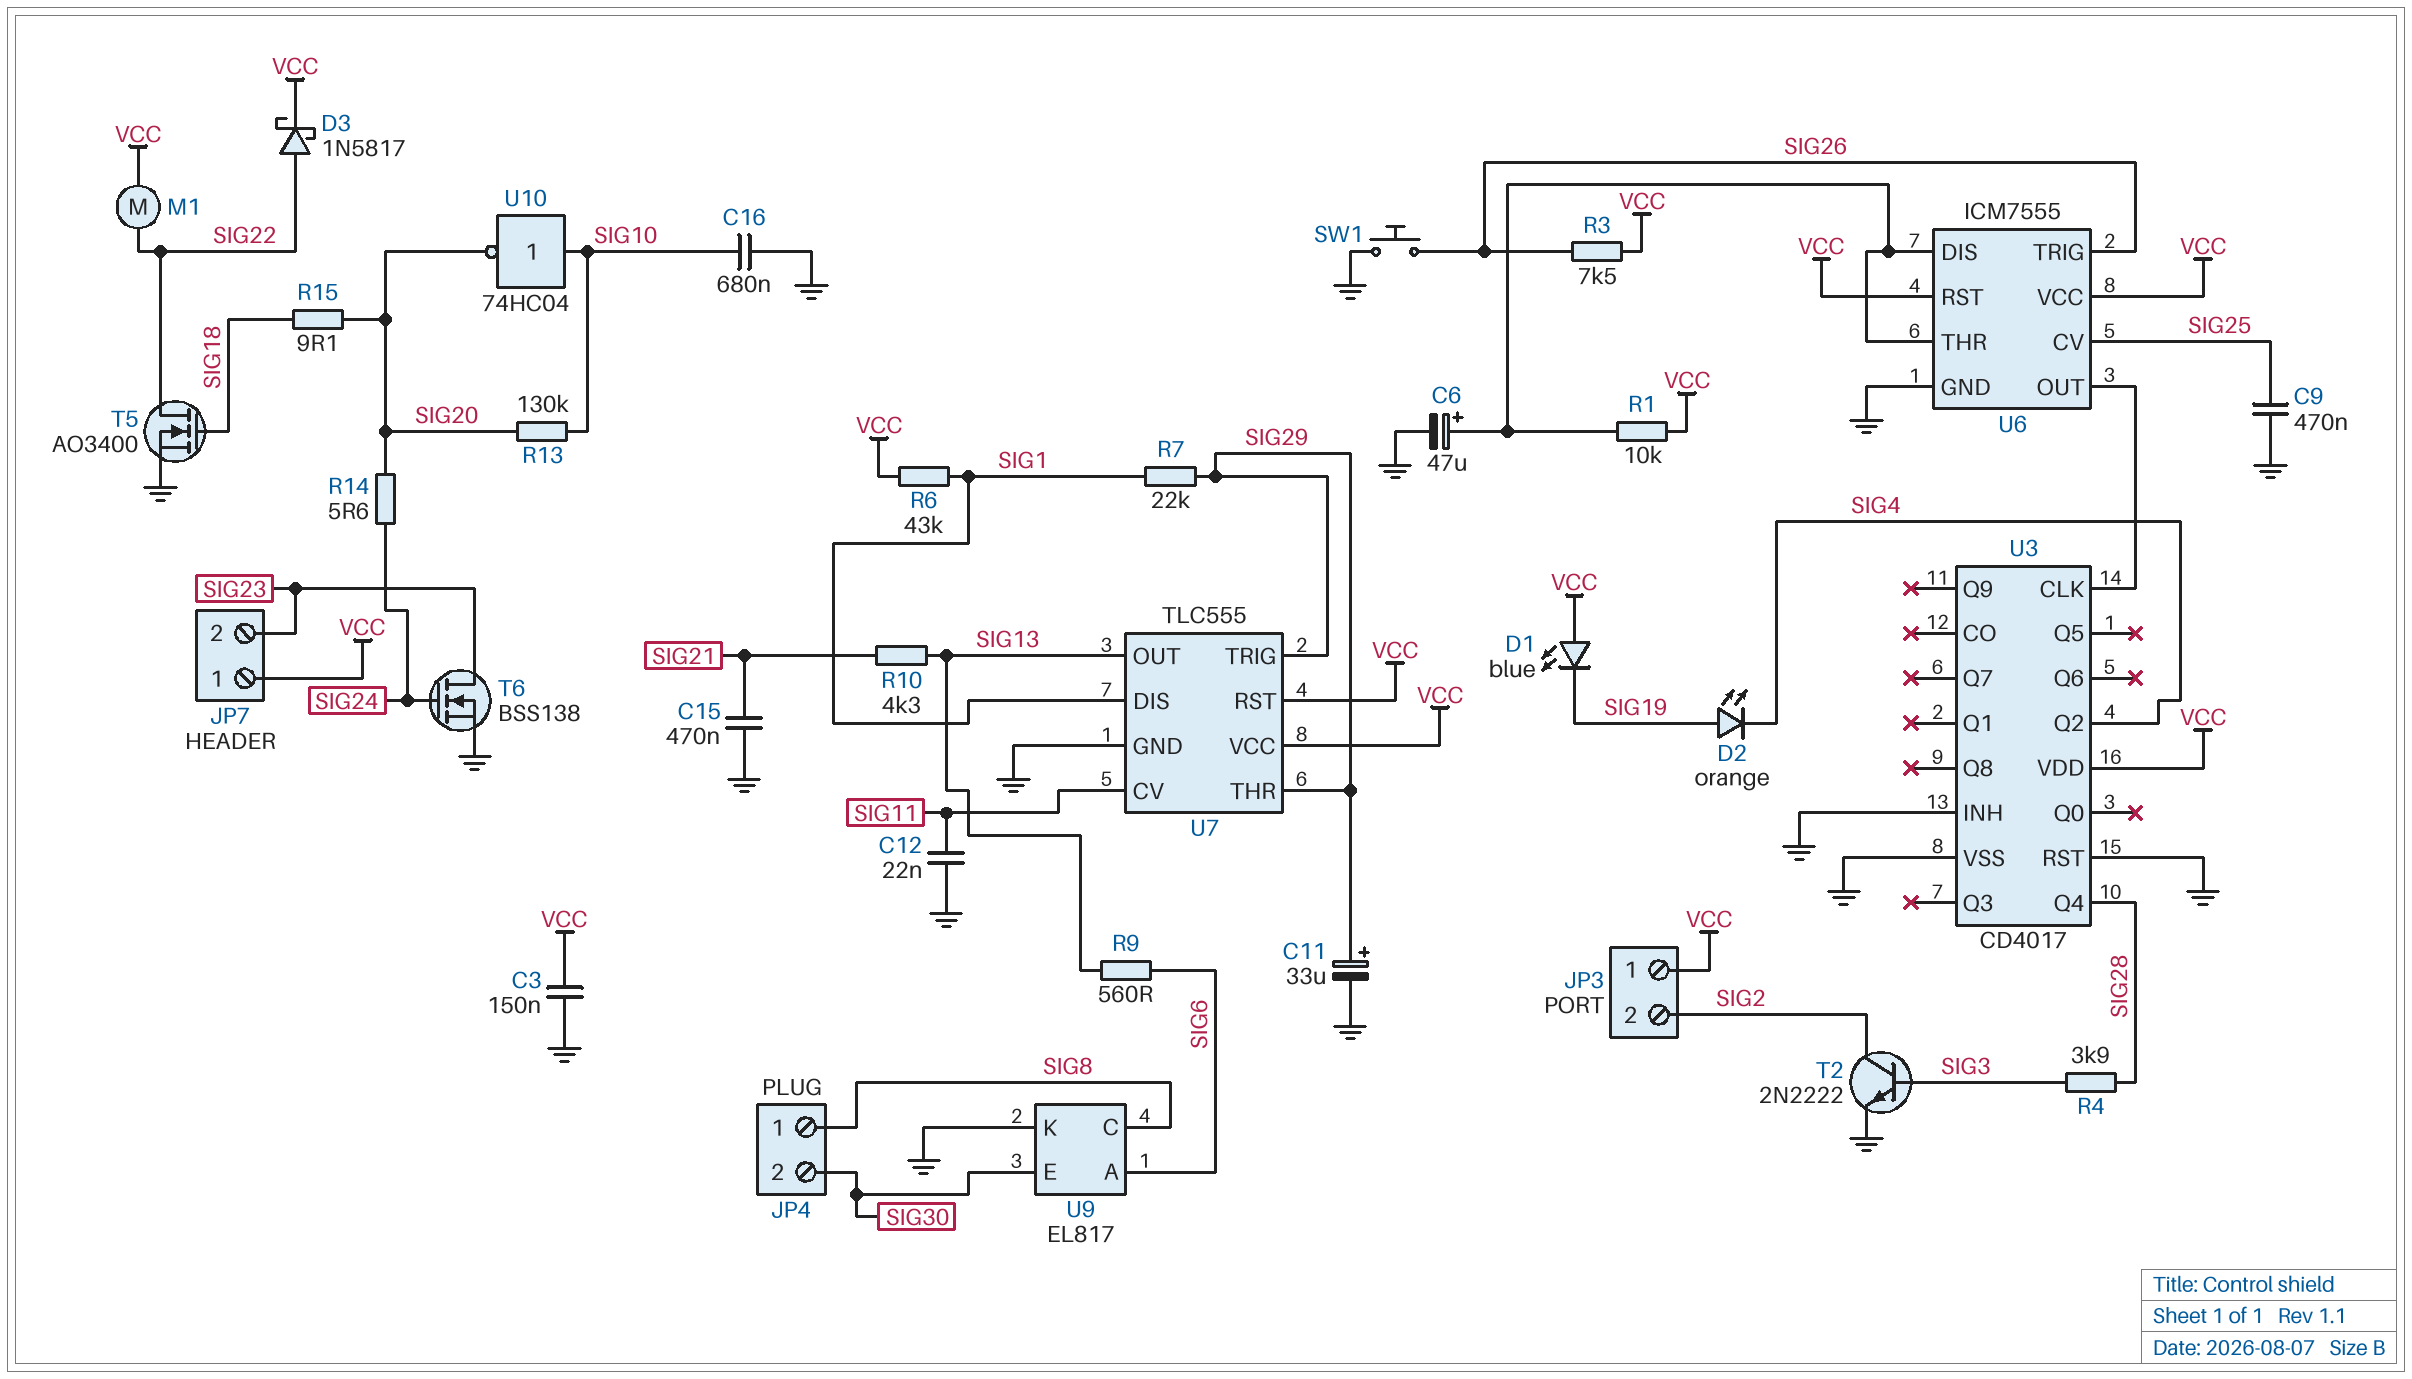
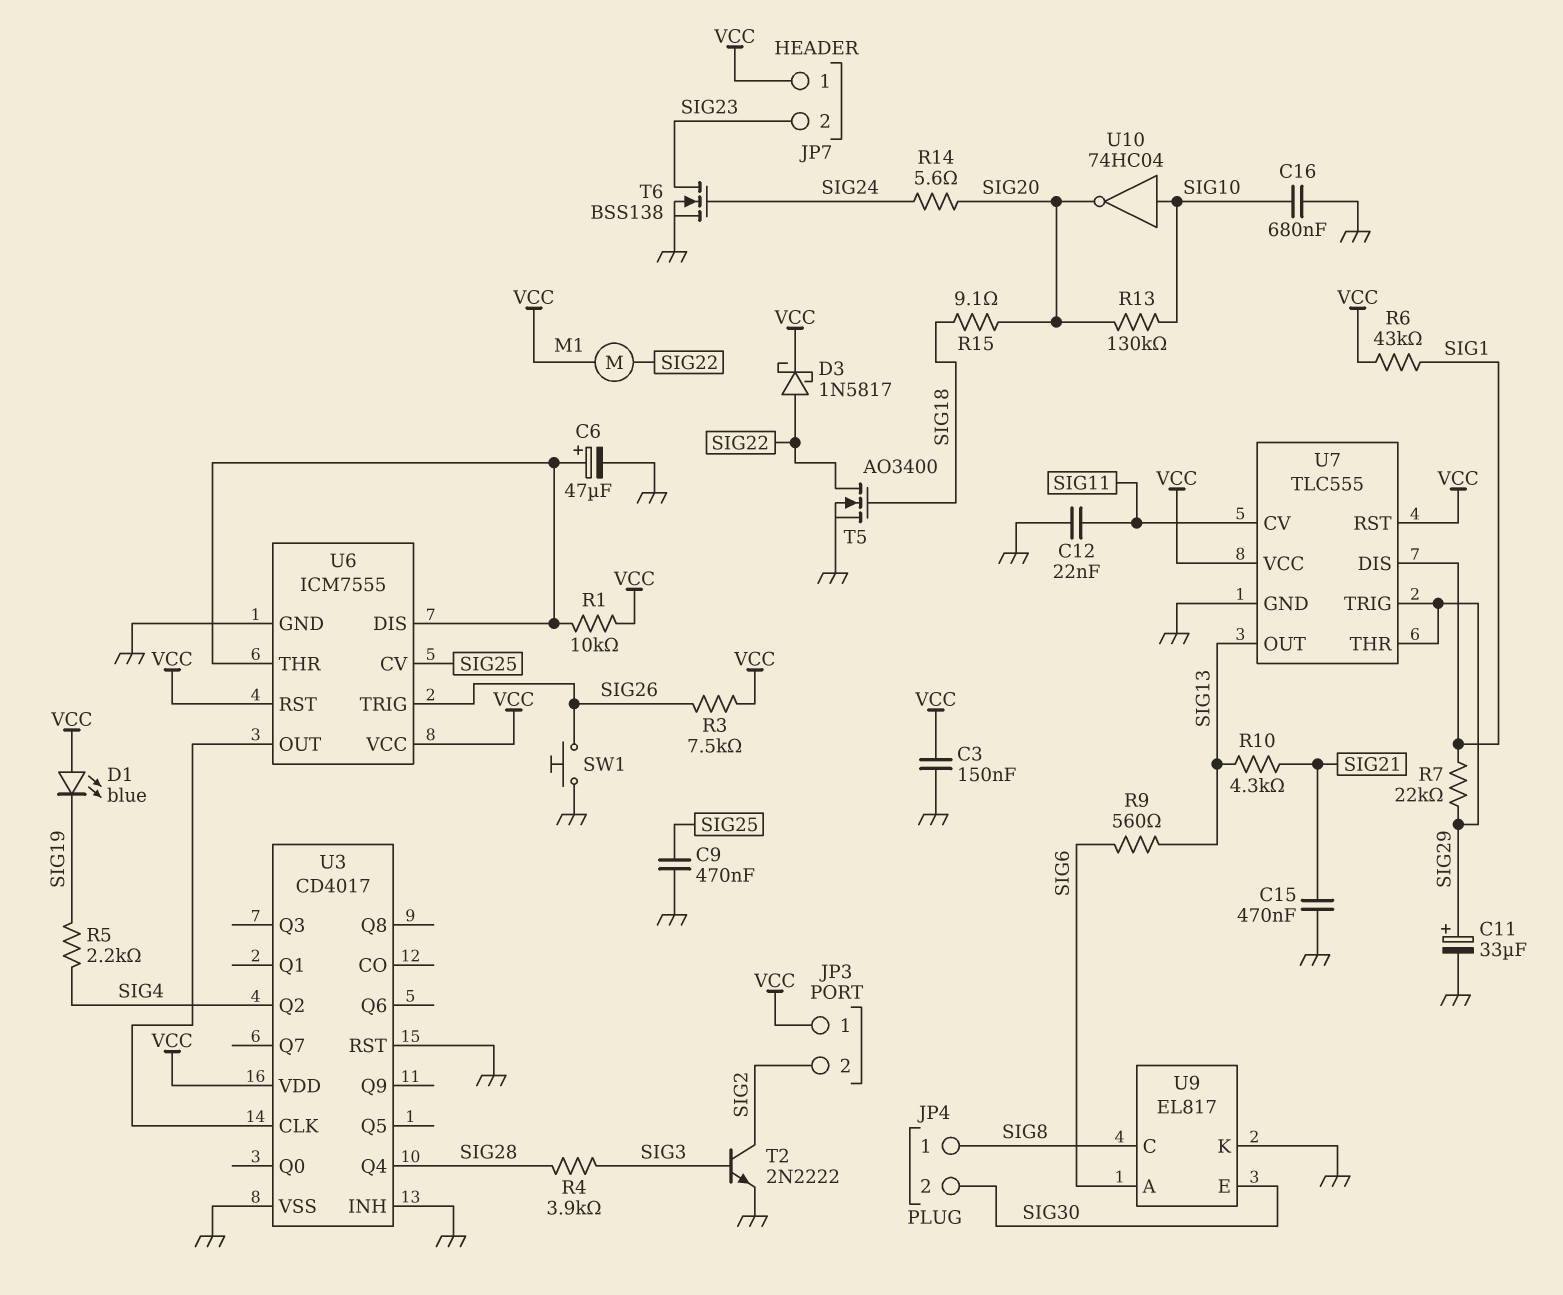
D2: LED orange (A SIG19, K SIG4) -> none
R5: none -> 2.2k (SIG4, SIG19)

